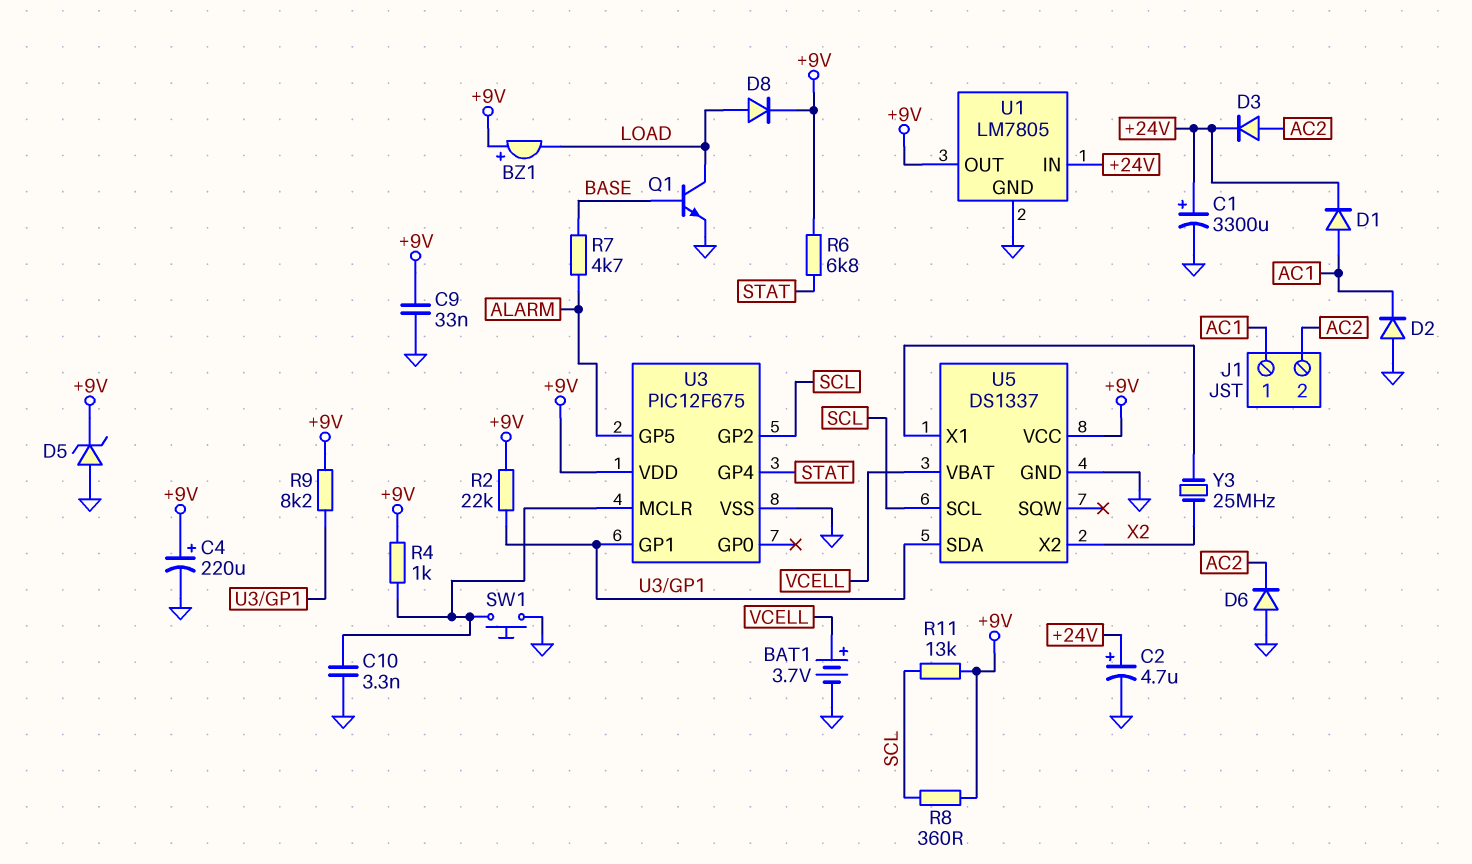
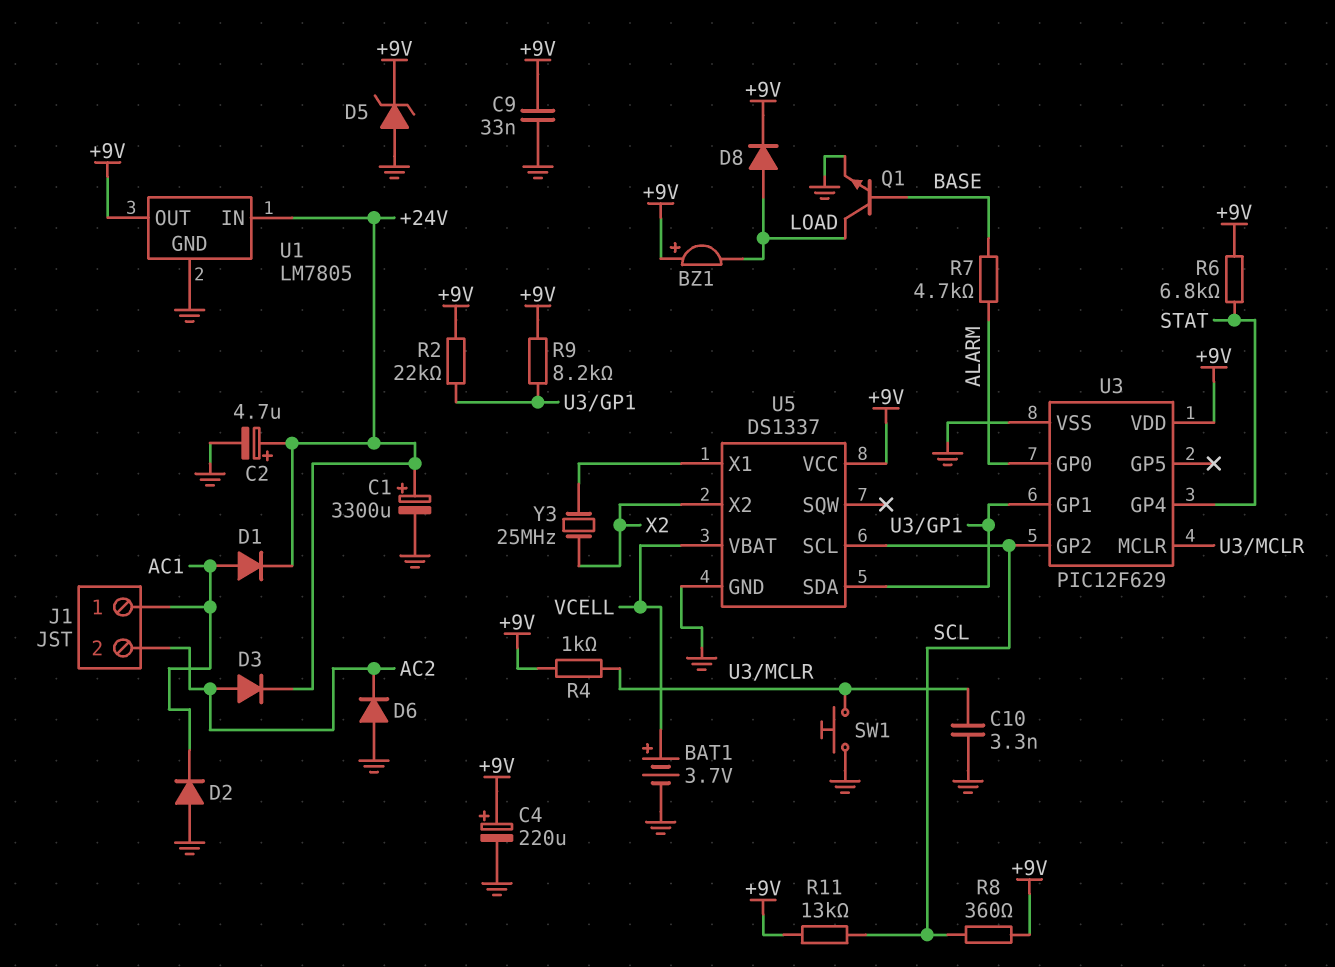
U3: PIC12F675 -> PIC12F629
U3 pin GP0: none -> ALARM
U3 pin GP5: ALARM -> none

